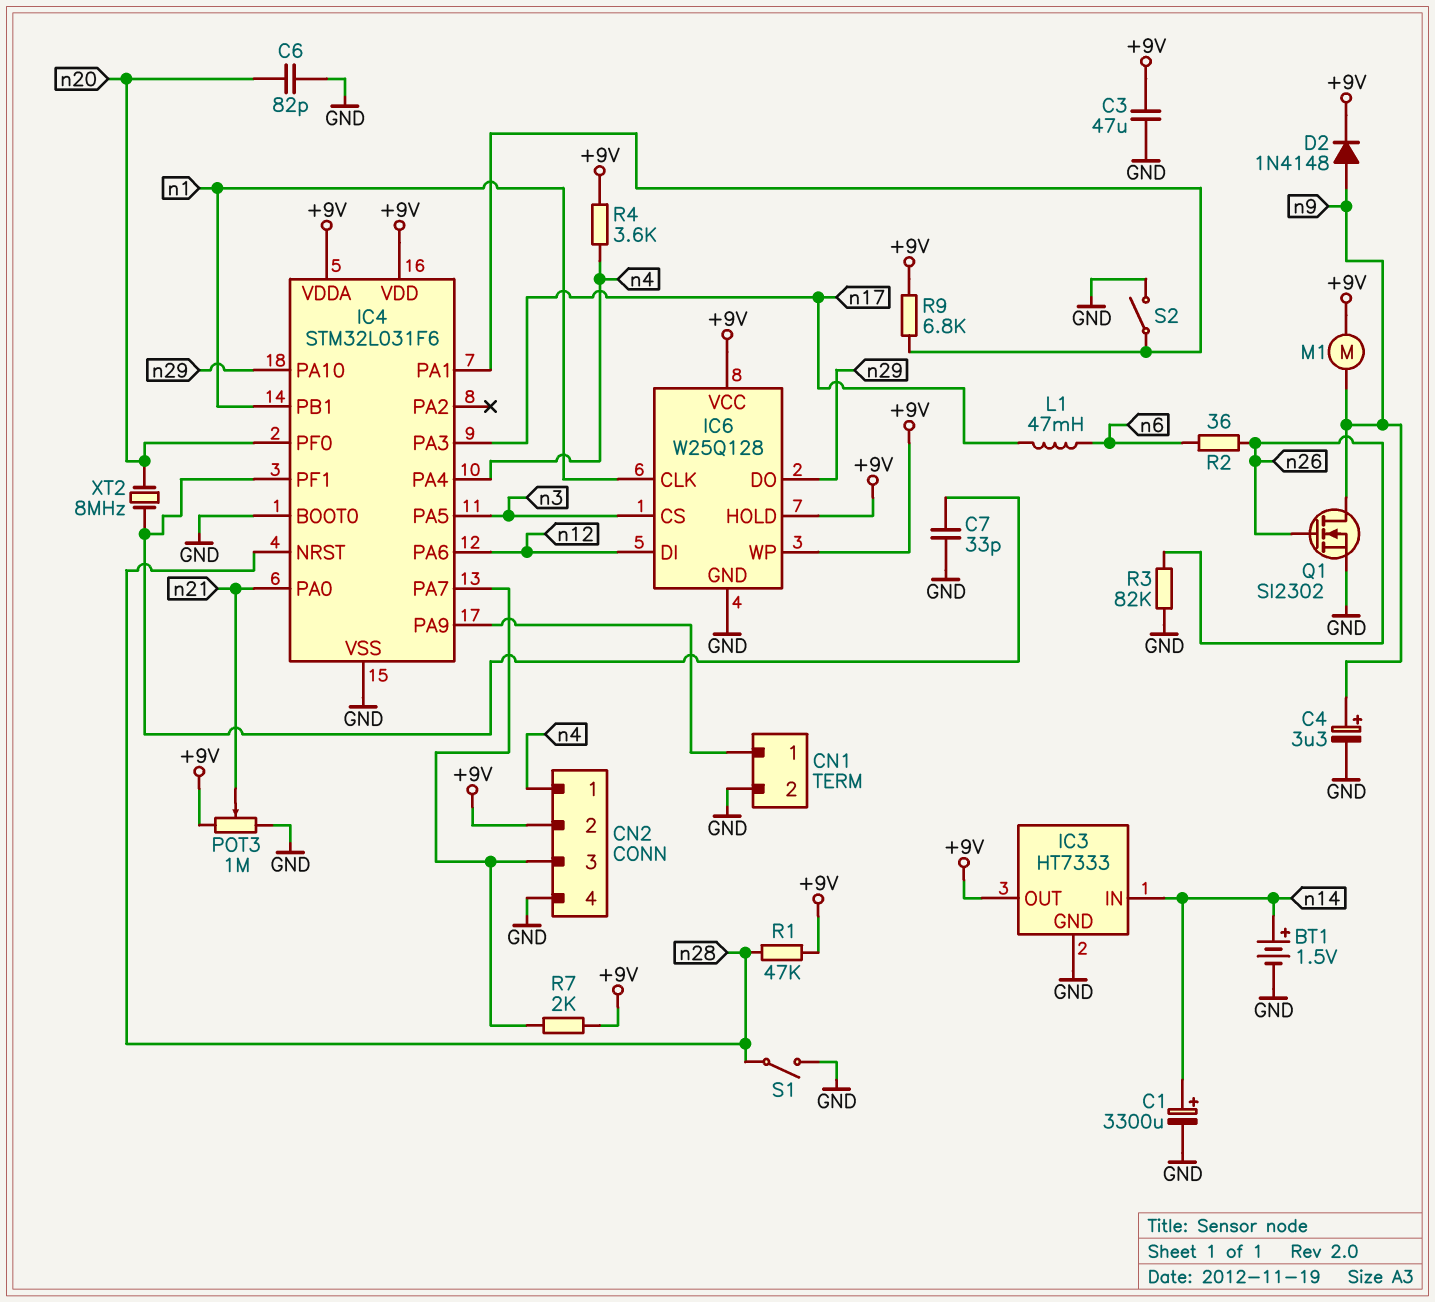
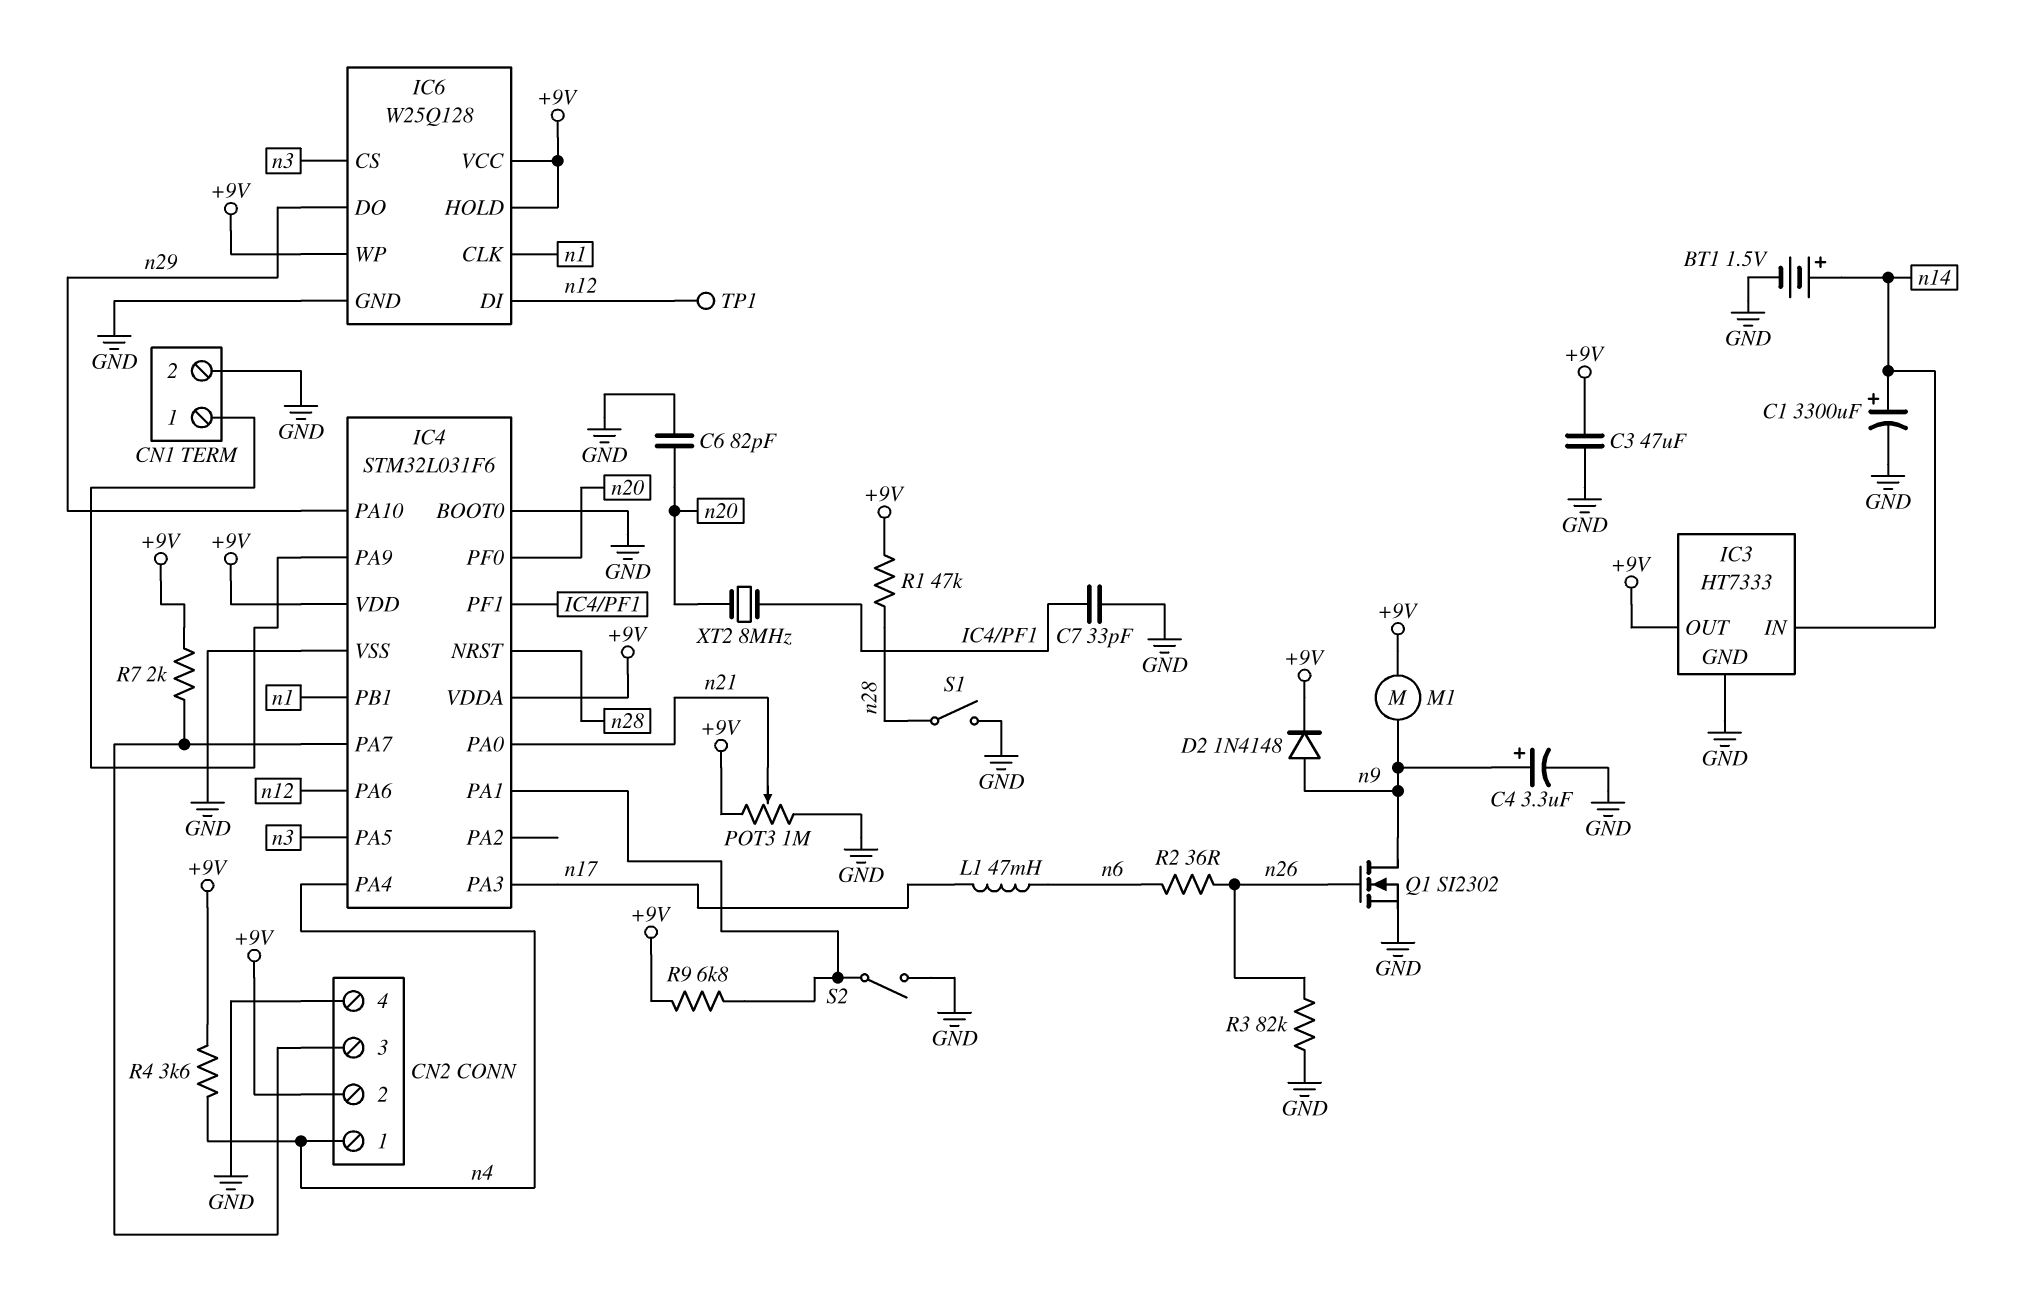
TP1: none -> test point (n12)

